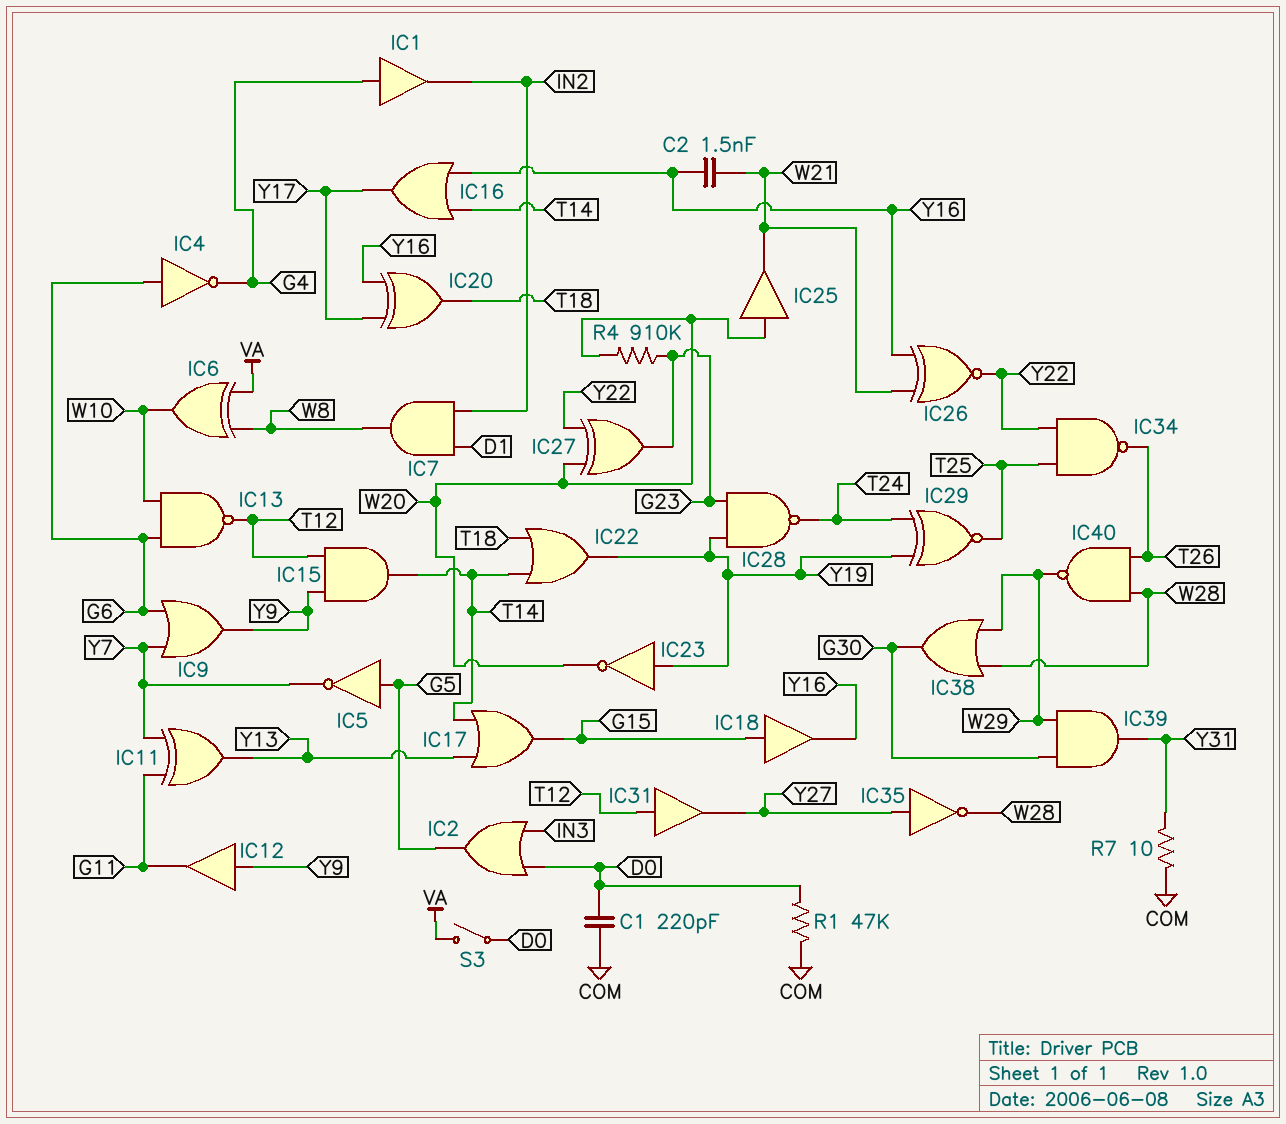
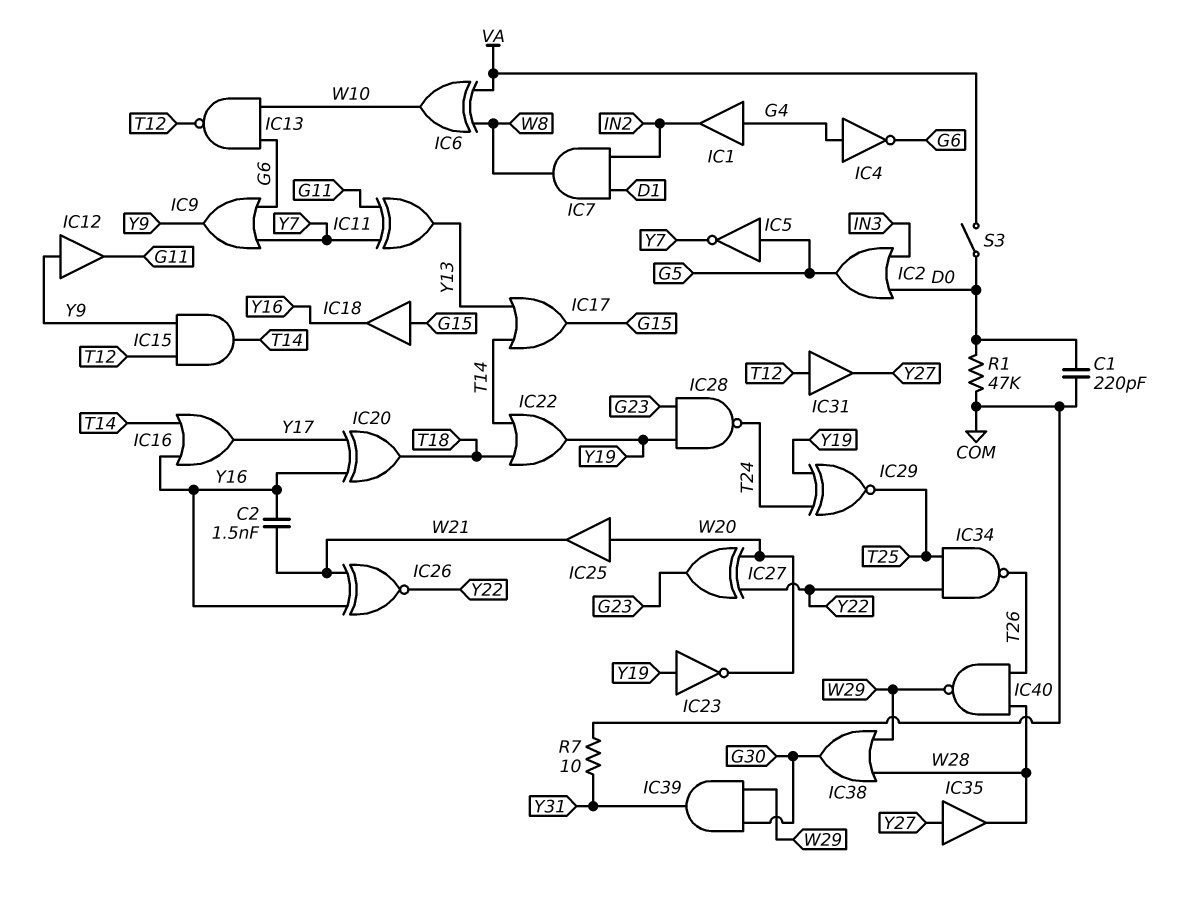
IC4: NOT (in G6, out G4) -> NOT (in G4, out G6)
IC35: NOT (in Y27, out W28) -> buffer (in Y27, out W28)
R4: 910k (G23, W20) -> none

